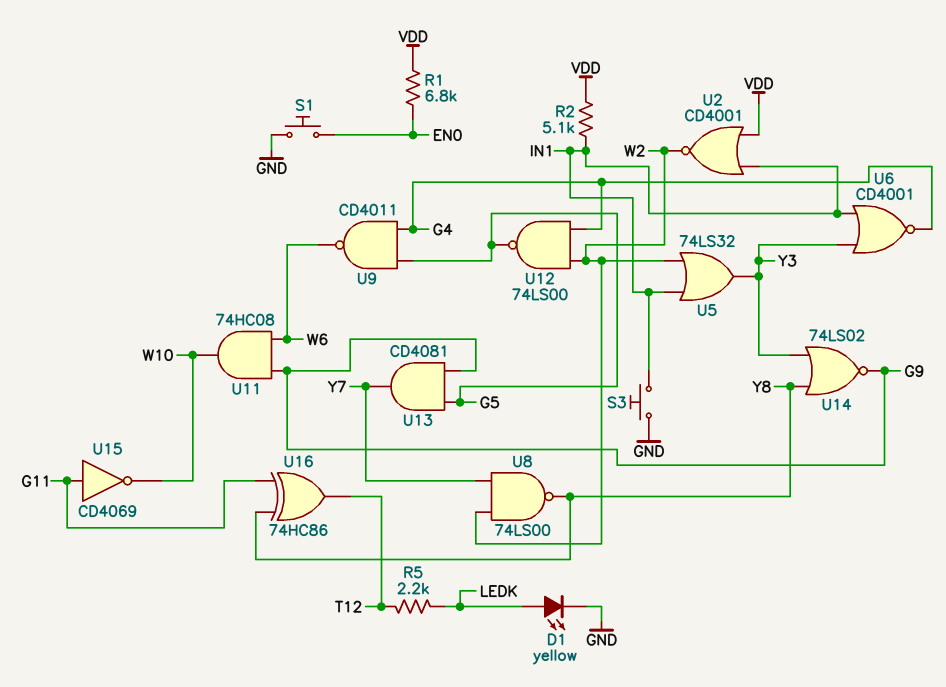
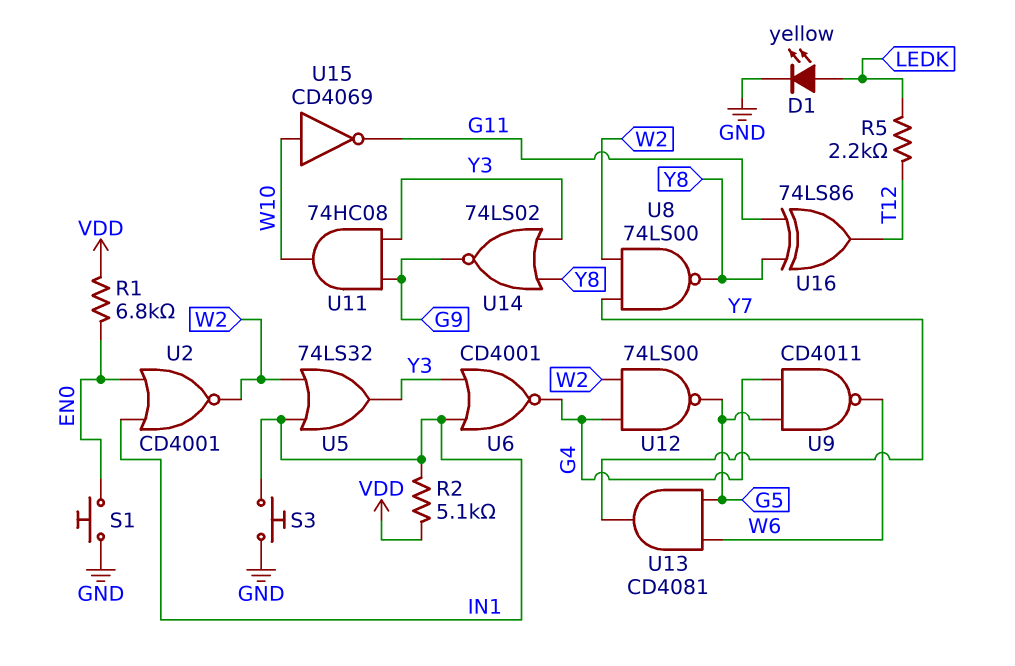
U2: NOR CD4001 (in IN1, in VDD, out W2) -> NOR CD4001 (in EN0, in IN1, out W2)
U11: AND 74HC08 (in G9, in W6, out W10) -> AND 74HC08 (in G9, in Y3, out W10)
U13: AND CD4081 (in G5, in G9, out Y7) -> AND CD4081 (in G5, in W6, out Y7)
U15: NOT CD4069 (in G11, out W10) -> NOT CD4069 (in W10, out G11)
U16: XOR 74HC86 (in G11, in Y8, out T12) -> XOR 74LS86 (in G11, in Y8, out T12)

